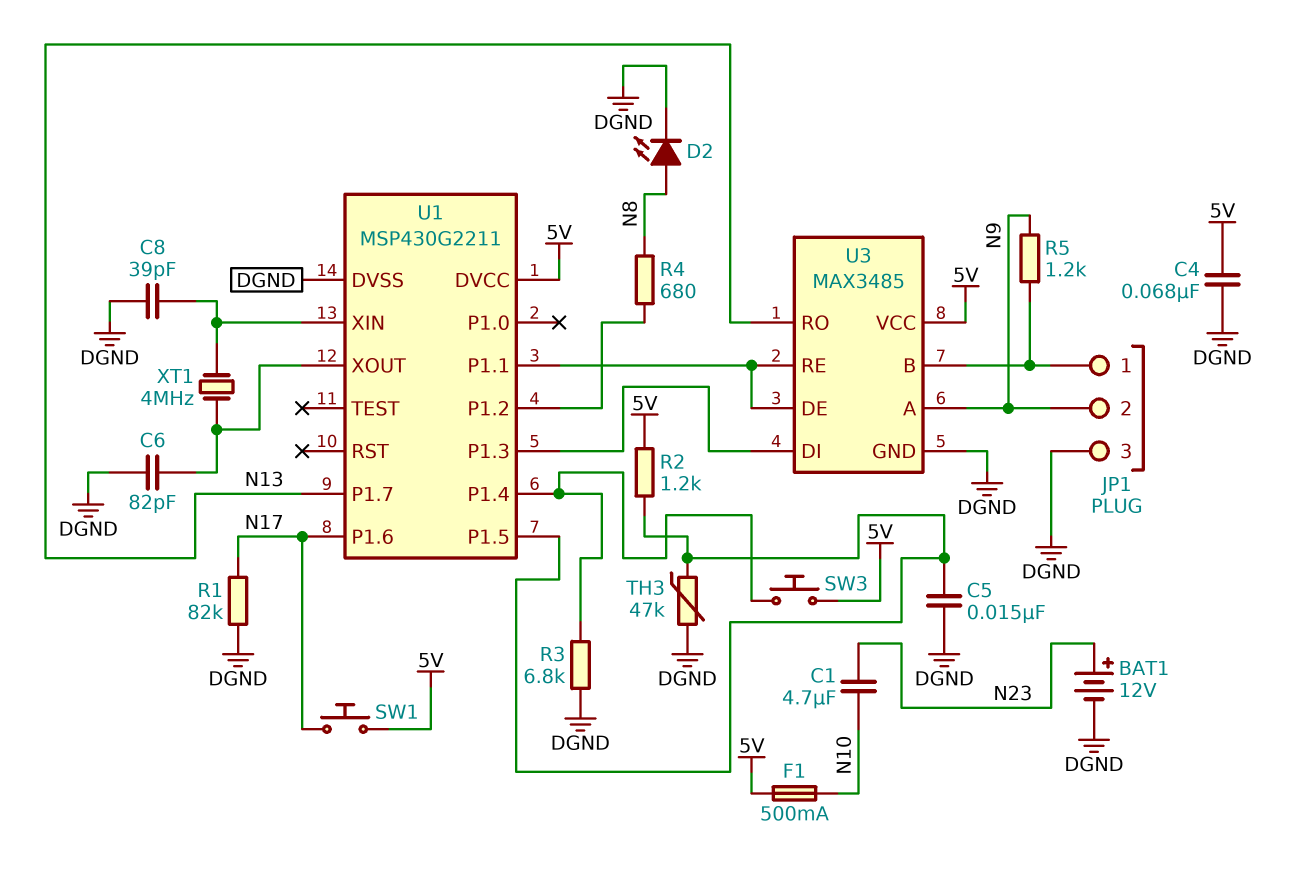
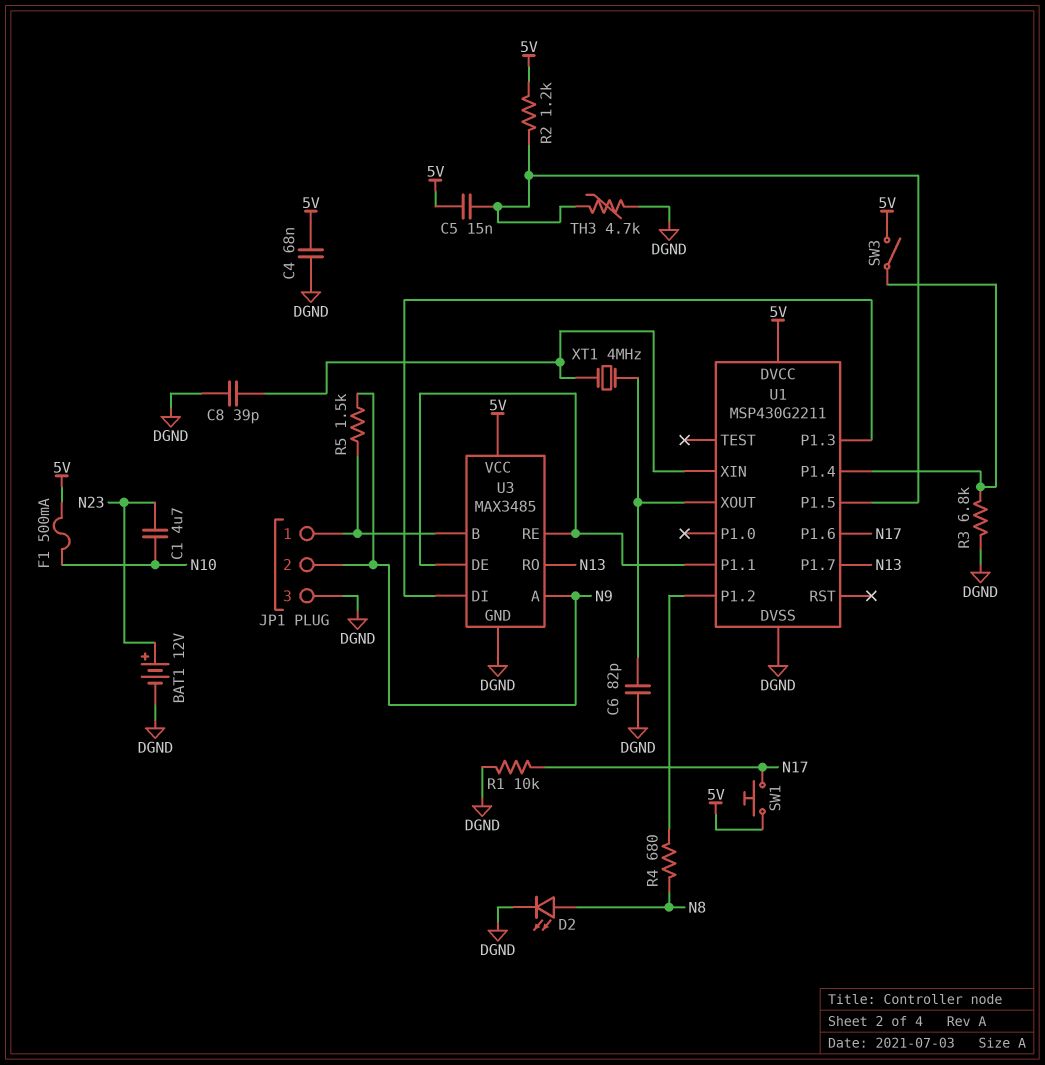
C5: 15nF (DGND, U1/P1.5) -> 15nF (5V, U1/P1.5)
R1: 82k (DGND, N17) -> 10k (DGND, N17)
R5: 1.2k (JP1/1, N9) -> 1.5k (JP1/1, N9)
SW3: button (5V, U1/P1.4) -> switch (5V, U1/P1.4)
TH3: 47k (DGND, U1/P1.5) -> 4.7k (DGND, U1/P1.5)

